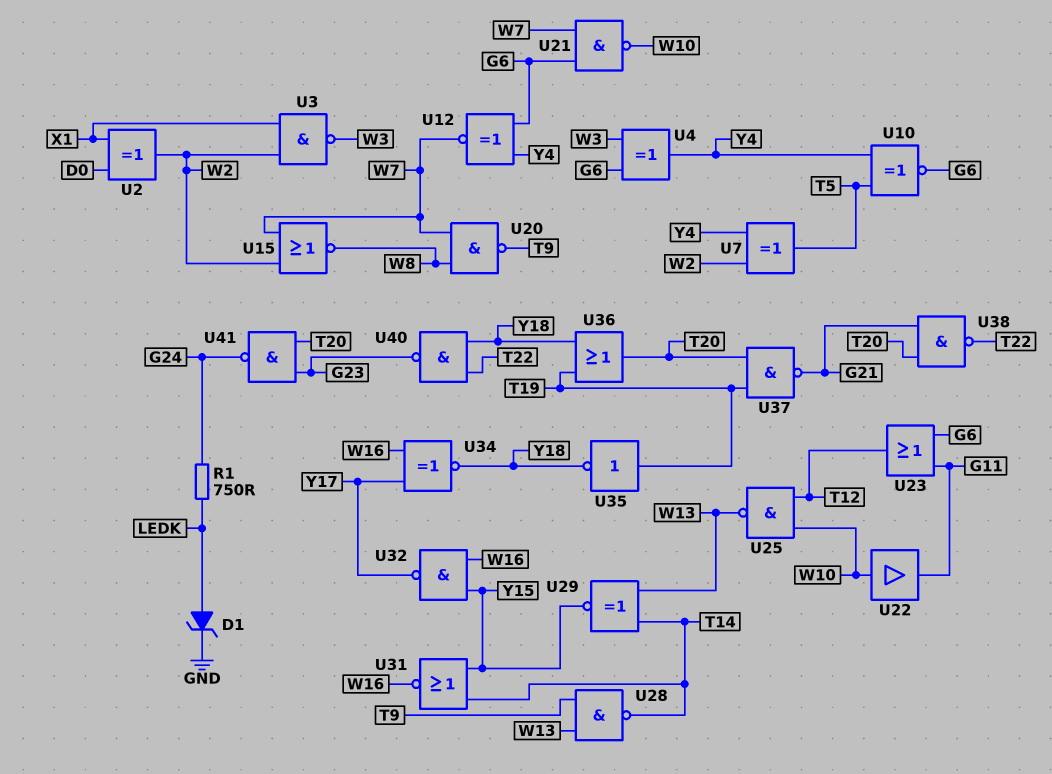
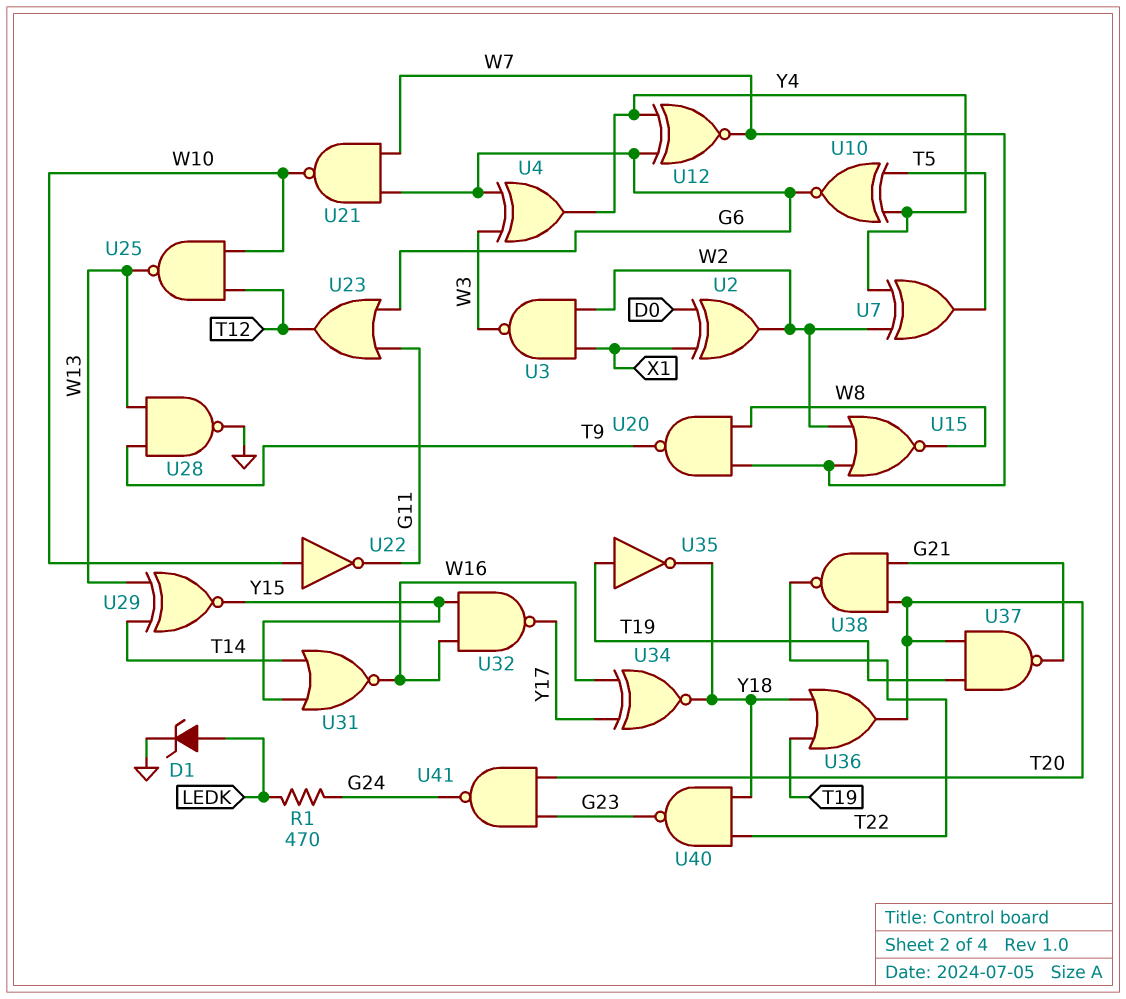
R1: 750 (G24, LEDK) -> 470 (G24, LEDK)
U22: buffer (in W10, out G11) -> NOT (in W10, out G11)
U28: NAND (in T9, in W13, out T14) -> NAND (in T9, in W13, out GND)

